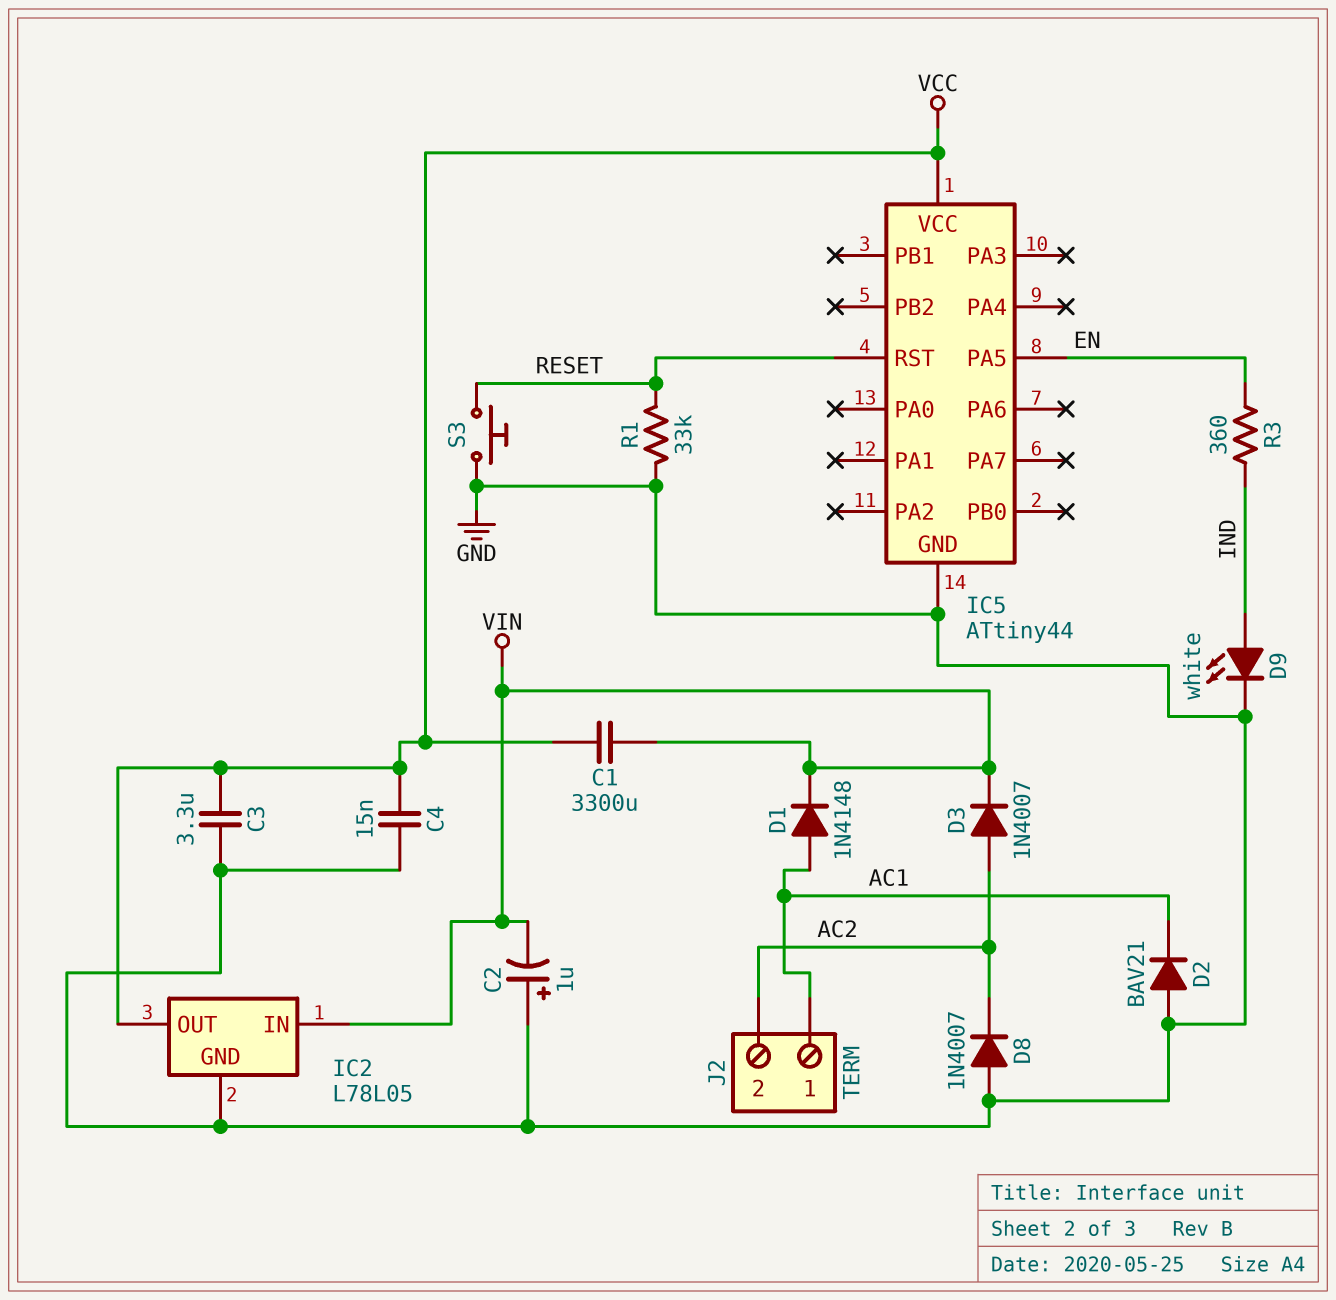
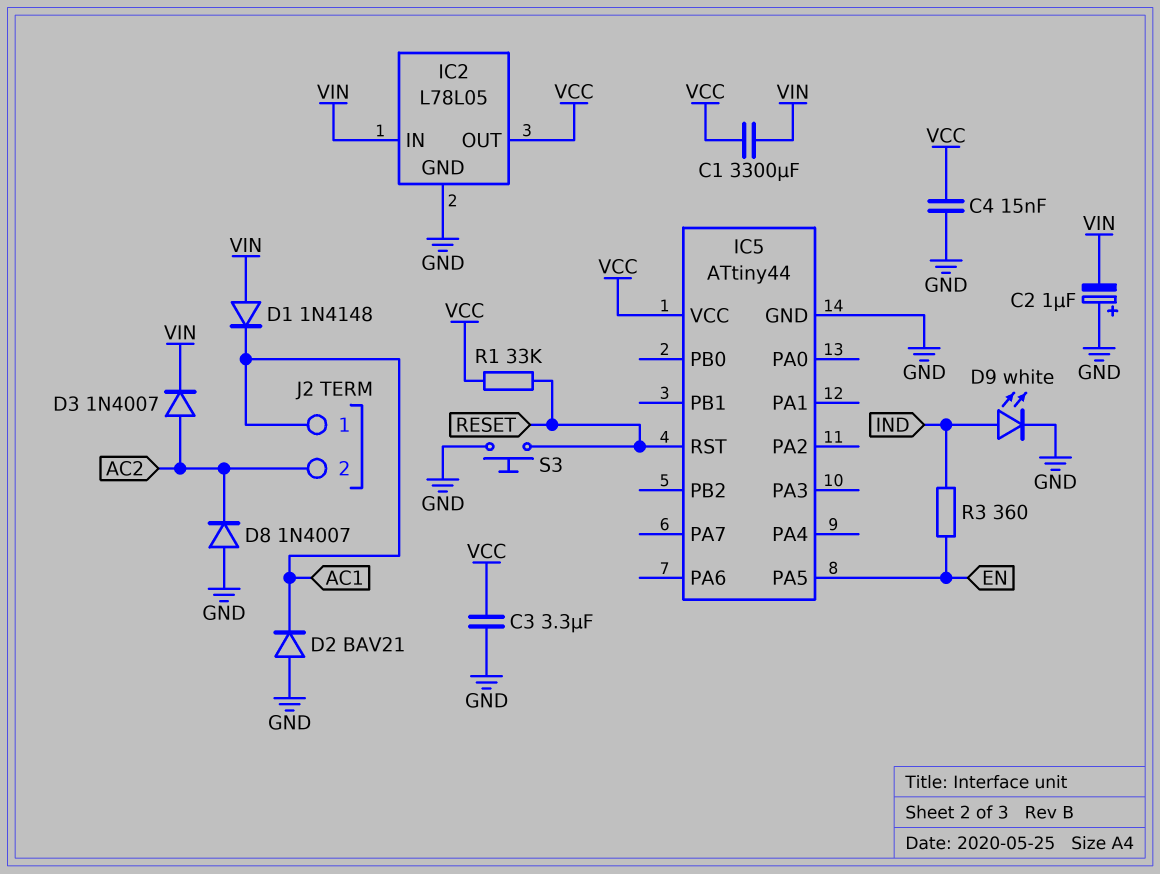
D1: diode 1N4148 (A AC1, K VIN) -> diode 1N4148 (A VIN, K AC1)
R1: 33k (GND, RESET) -> 33k (RESET, VCC)

